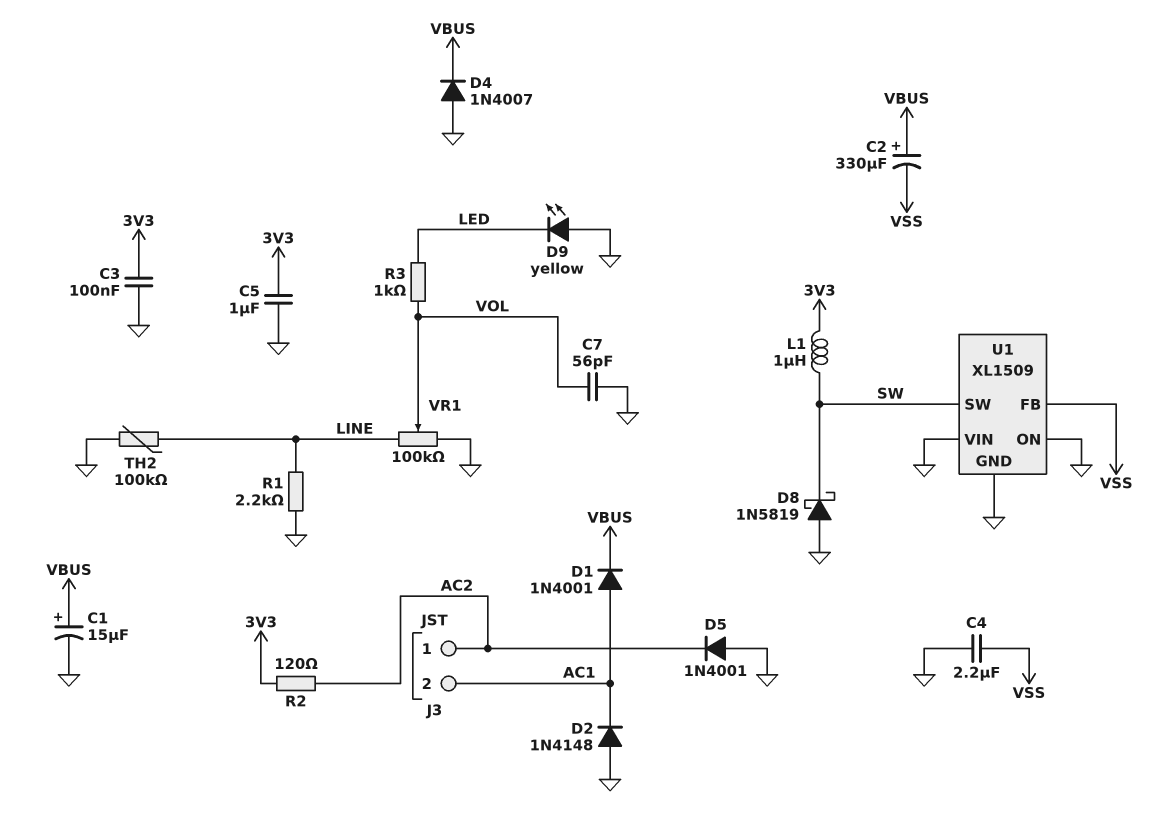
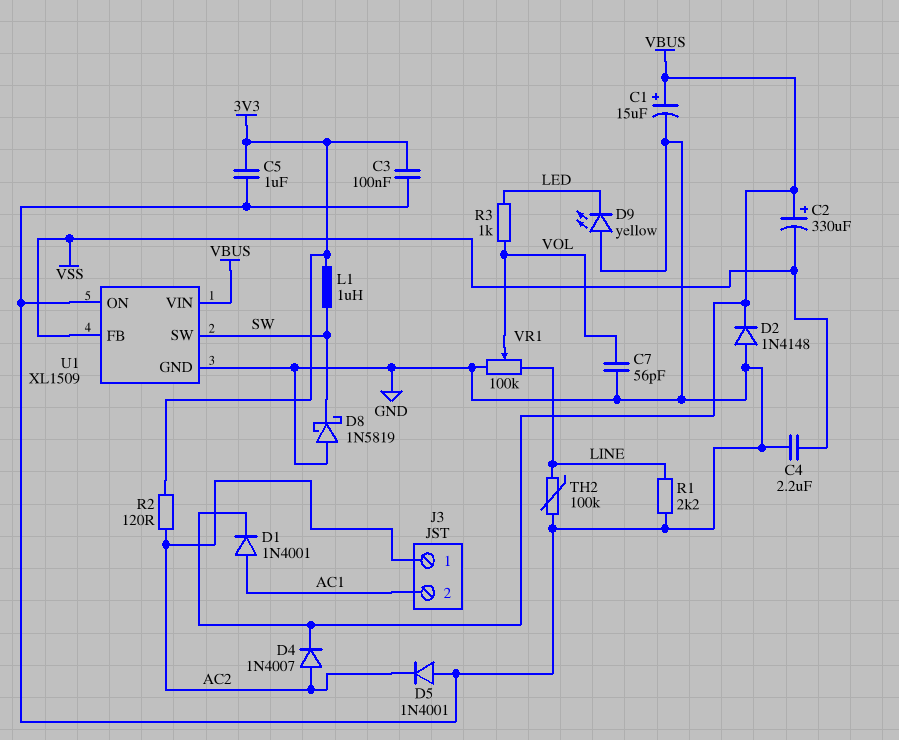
D2: diode 1N4148 (A GND, K AC1) -> diode 1N4148 (A GND, K VBUS)
D4: diode 1N4007 (A GND, K VBUS) -> diode 1N4007 (A AC2, K VBUS)
U1 pin VIN: GND -> VBUS

